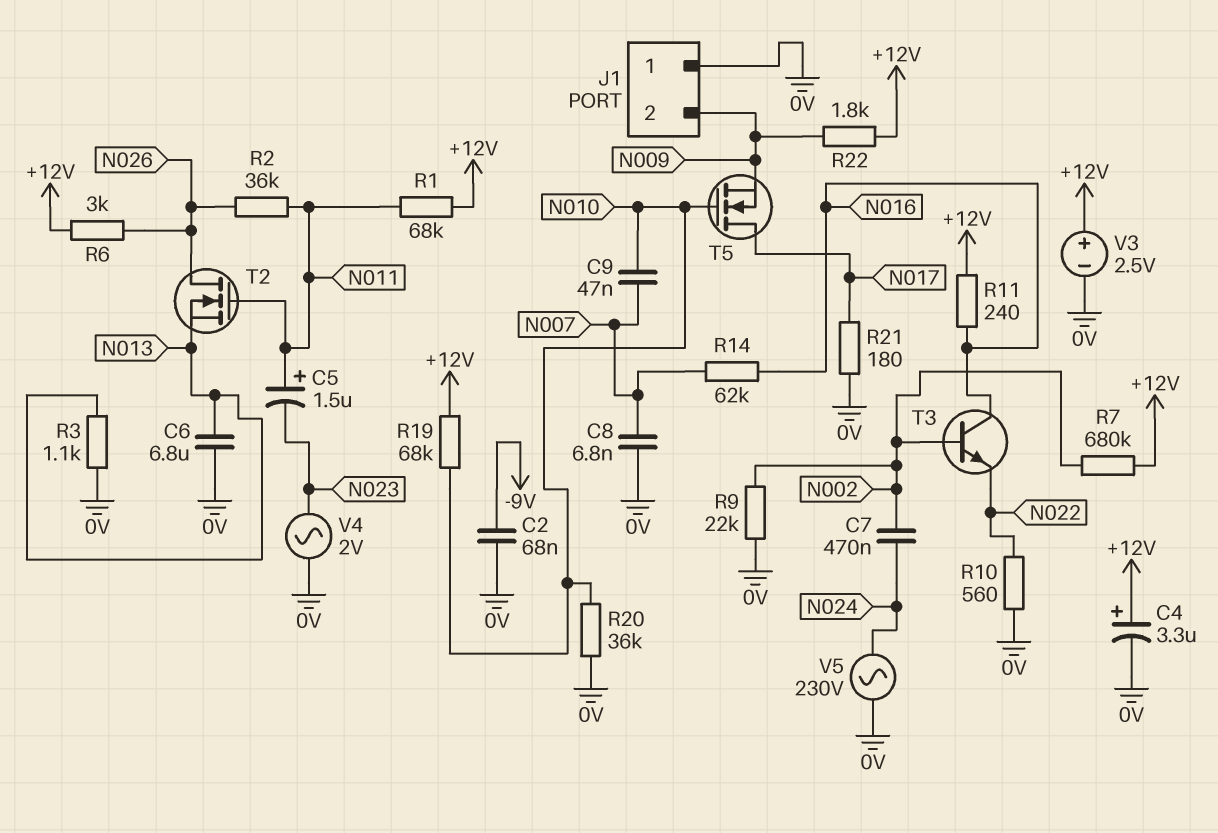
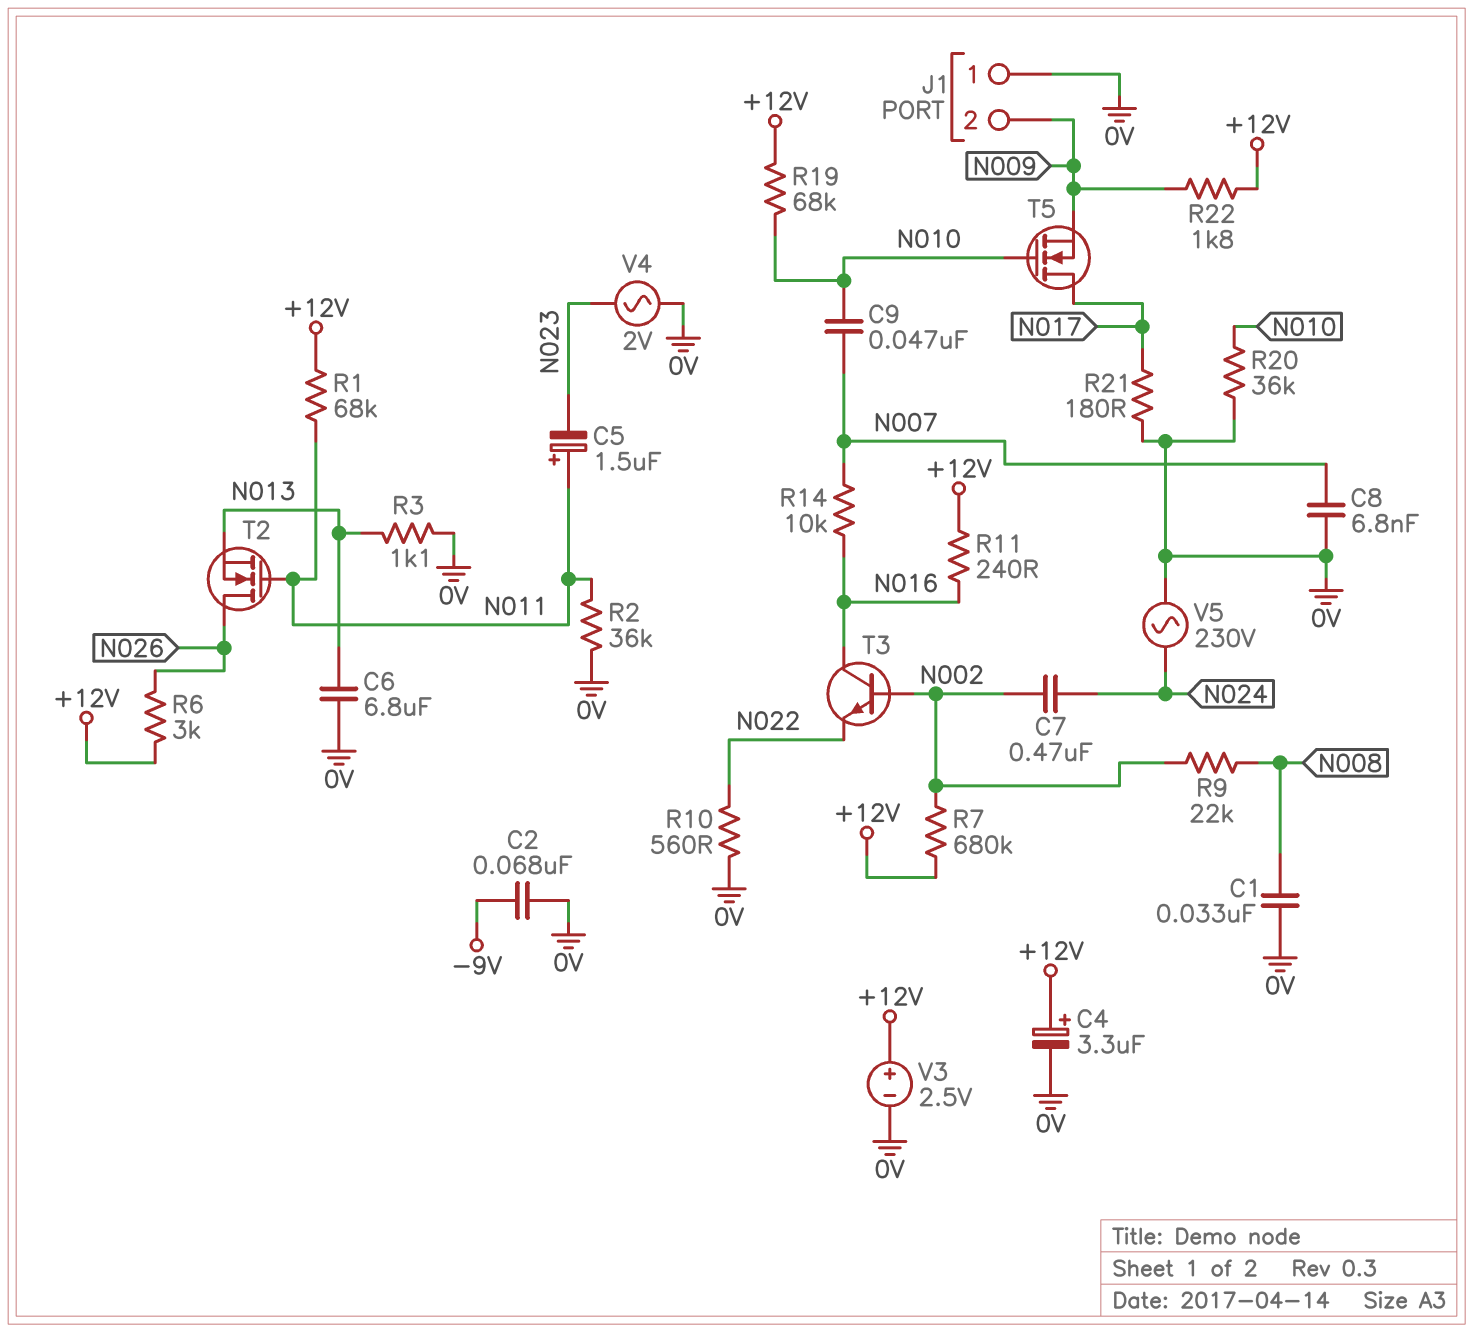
C1: none -> 33nF (0V, N008)
R2: 36k (N011, N026) -> 36k (0V, N011)
R9: 22k (0V, N002) -> 22k (N002, N008)
R14: 62k (N007, N016) -> 10k (N007, N016)

